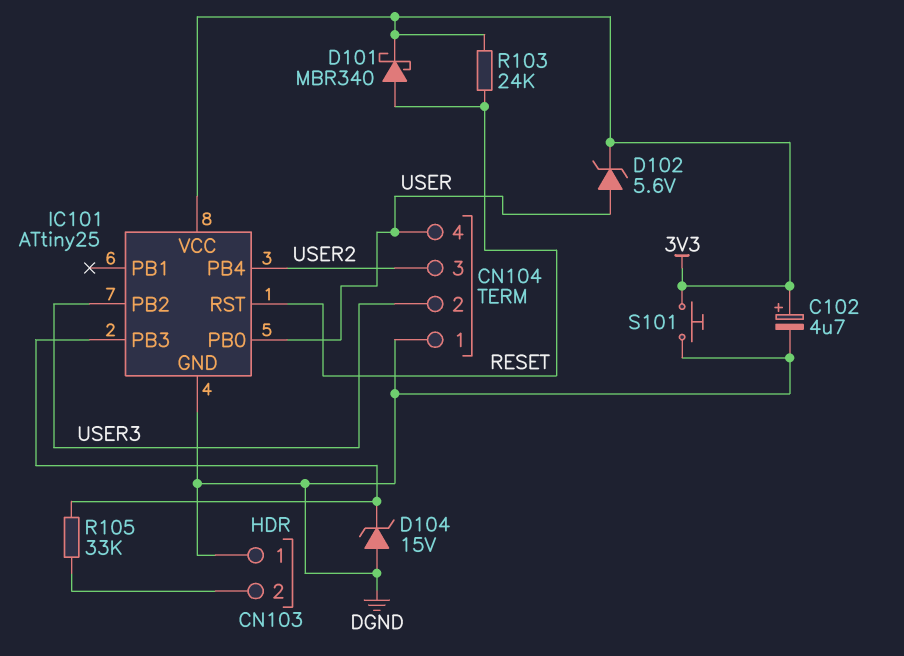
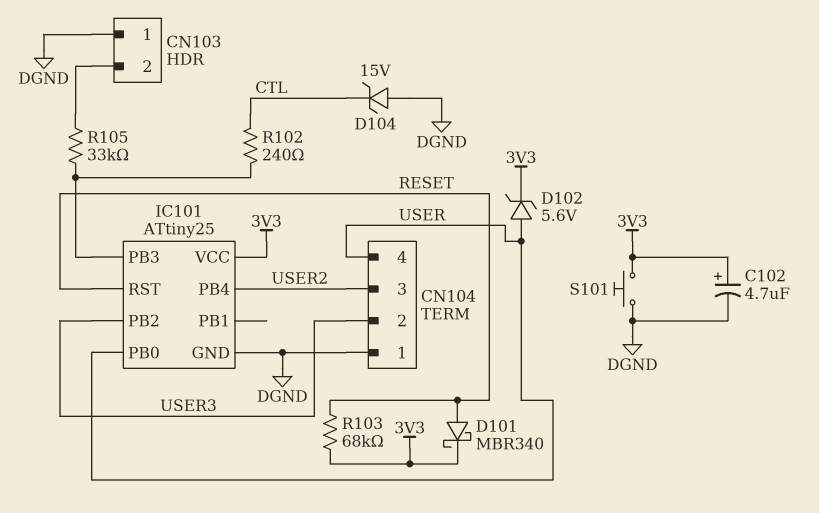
D104: zener 15V (A DGND, K IC101/PB3) -> zener 15V (A DGND, K CTL)
R102: none -> 240 (CTL, IC101/PB3)
R103: 24k (3V3, RESET) -> 68k (3V3, RESET)

